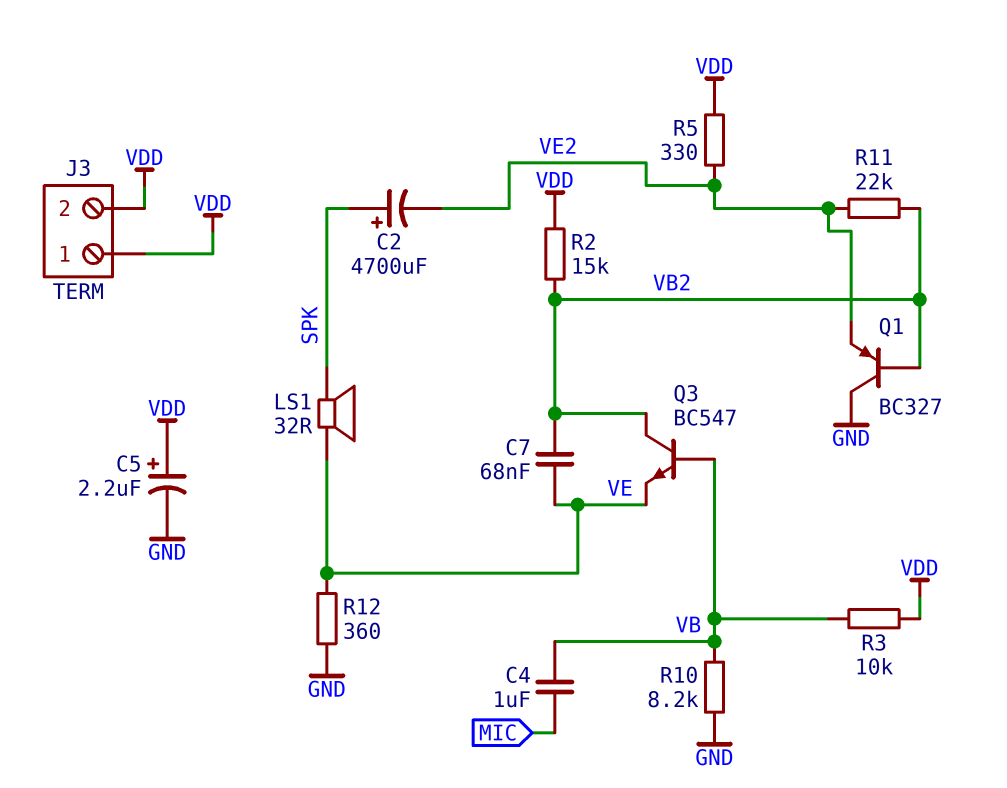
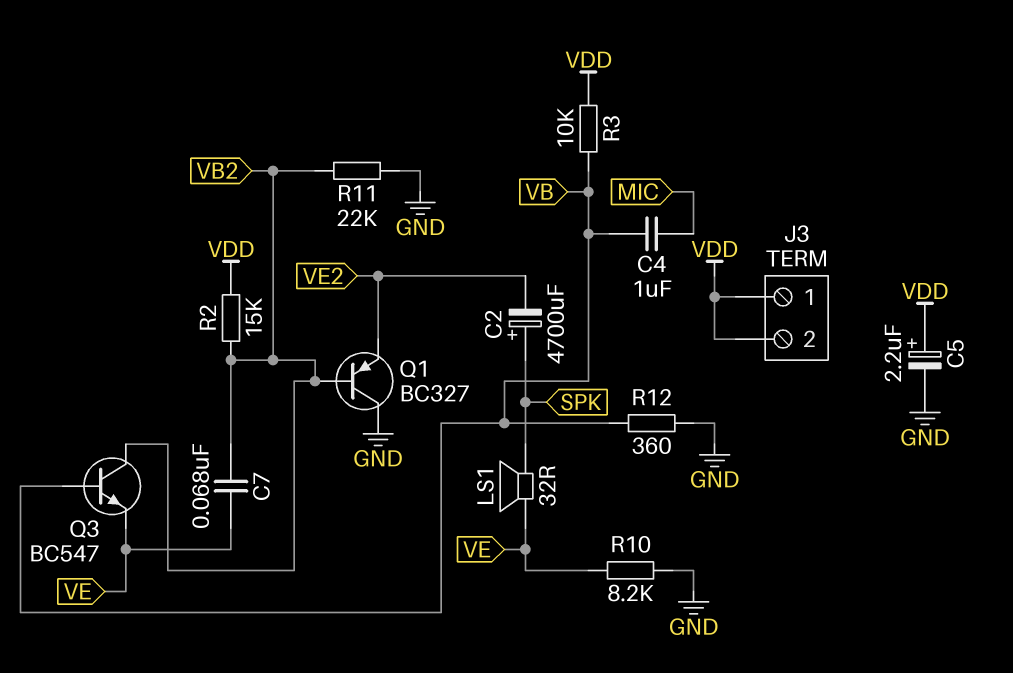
R5: 330 (VDD, VE2) -> none
R10: 8.2k (GND, VB) -> 8.2k (GND, VE)
R11: 22k (VB2, VE2) -> 22k (GND, VB2)
R12: 360 (GND, VE) -> 360 (GND, VB)

